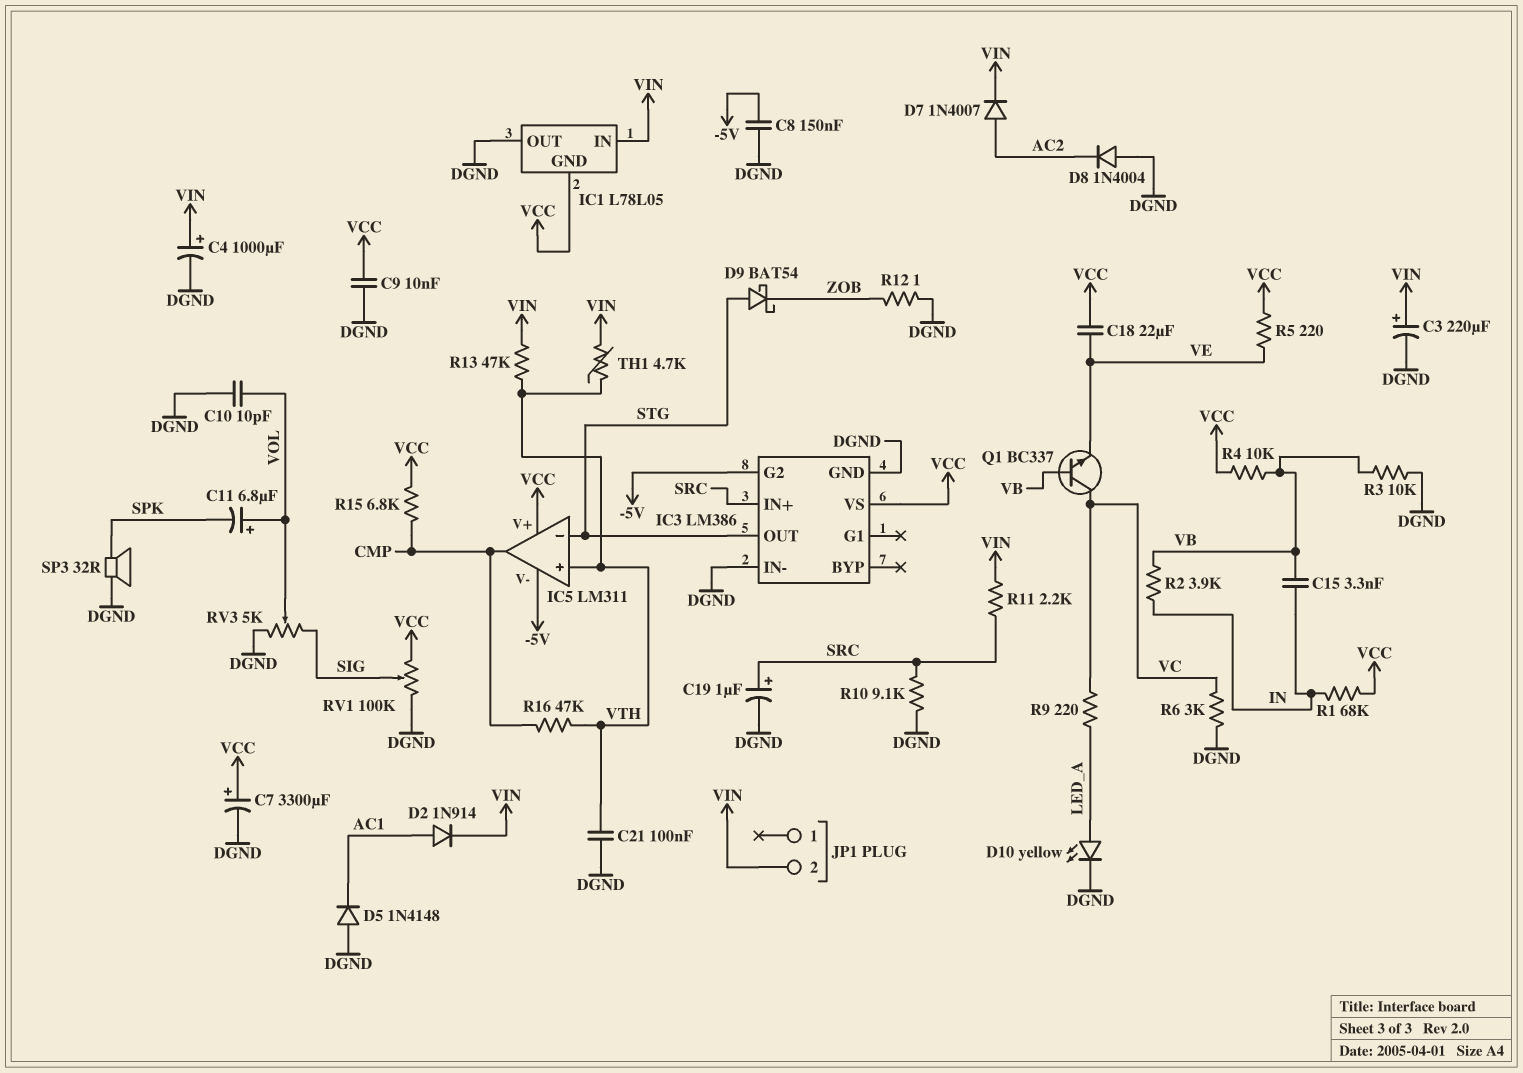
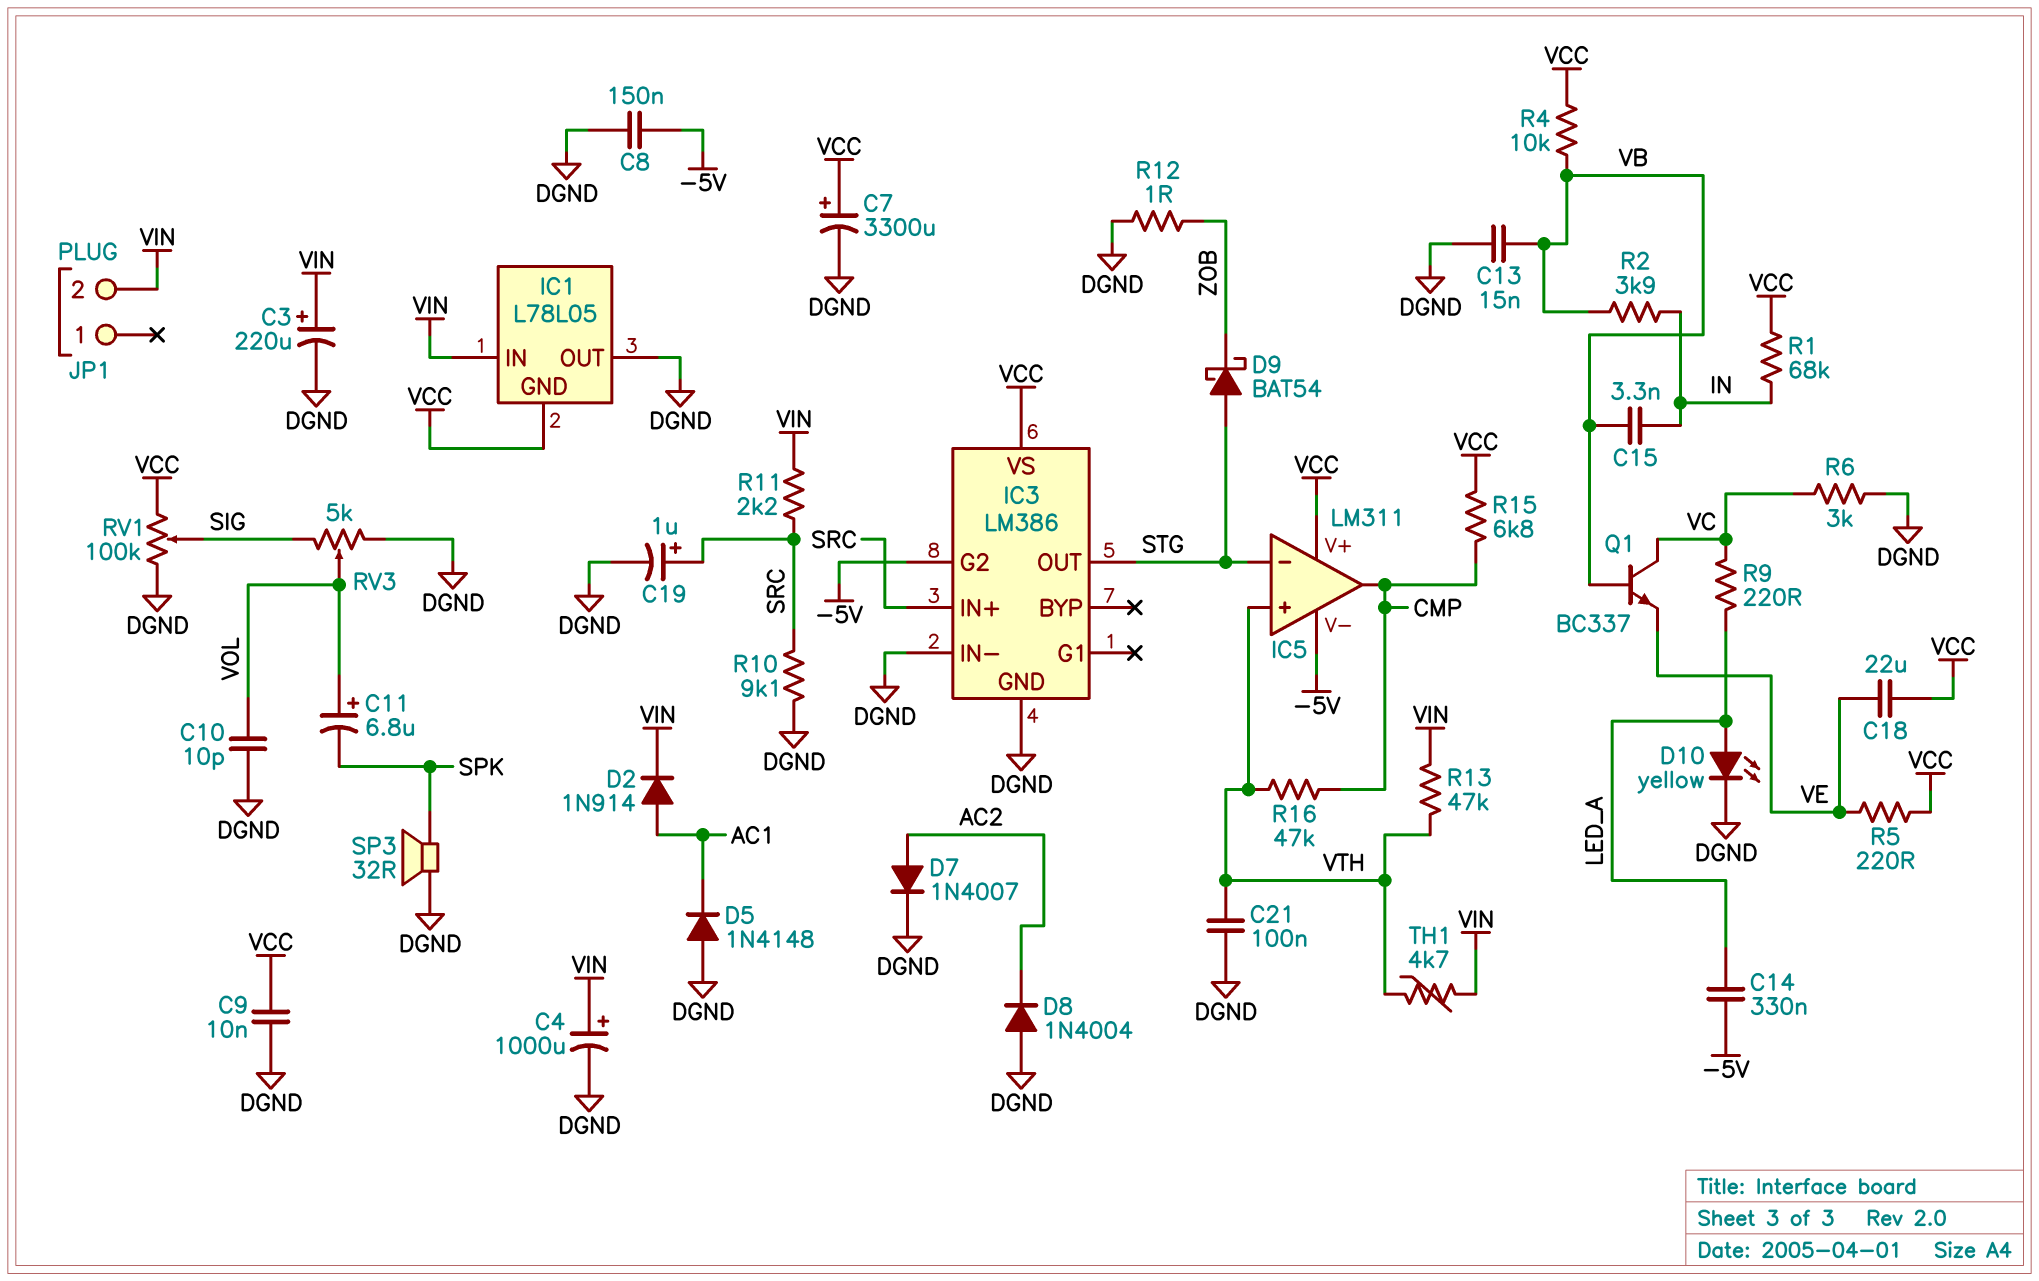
C13: none -> 15nF (DGND, VB)
C14: none -> 330nF (-5V, LED_A)
D7: diode 1N4007 (A AC2, K VIN) -> diode 1N4007 (A AC2, K DGND)
R3: 10k (DGND, VB) -> none

